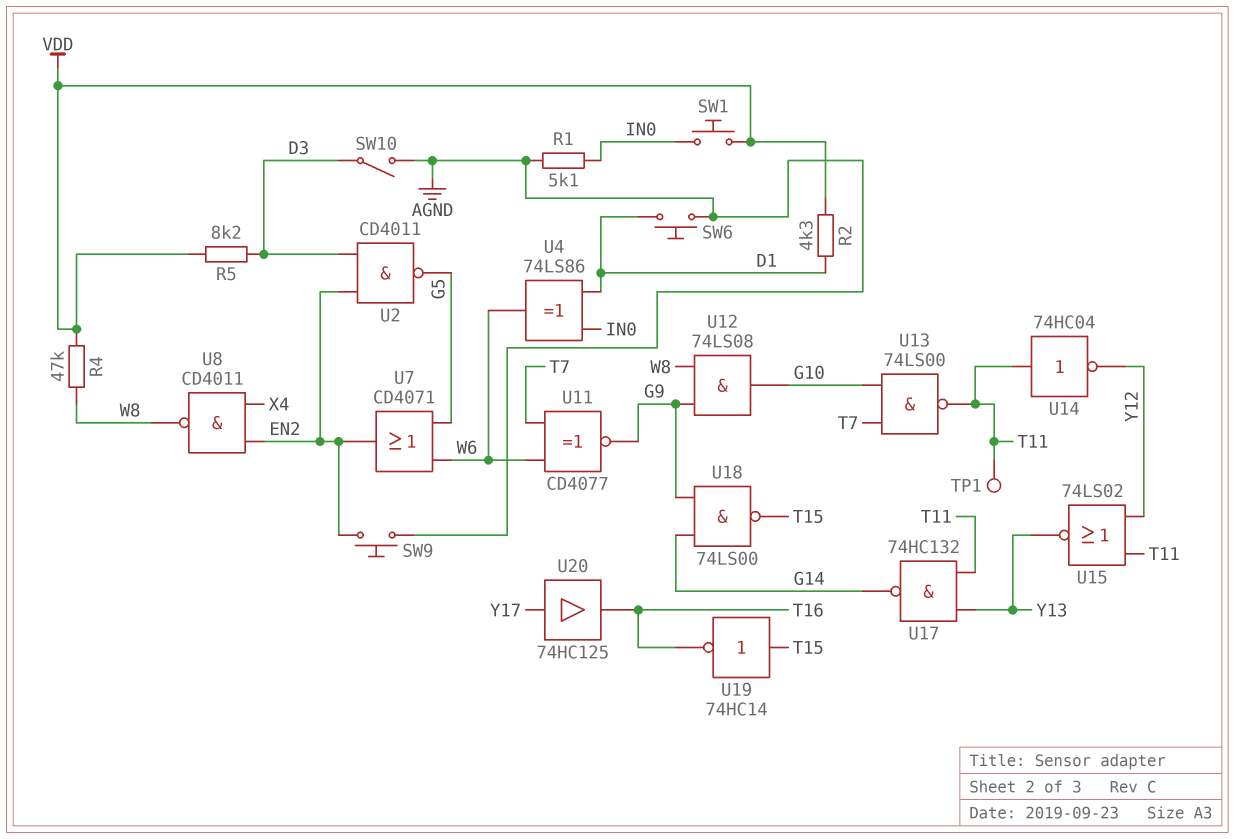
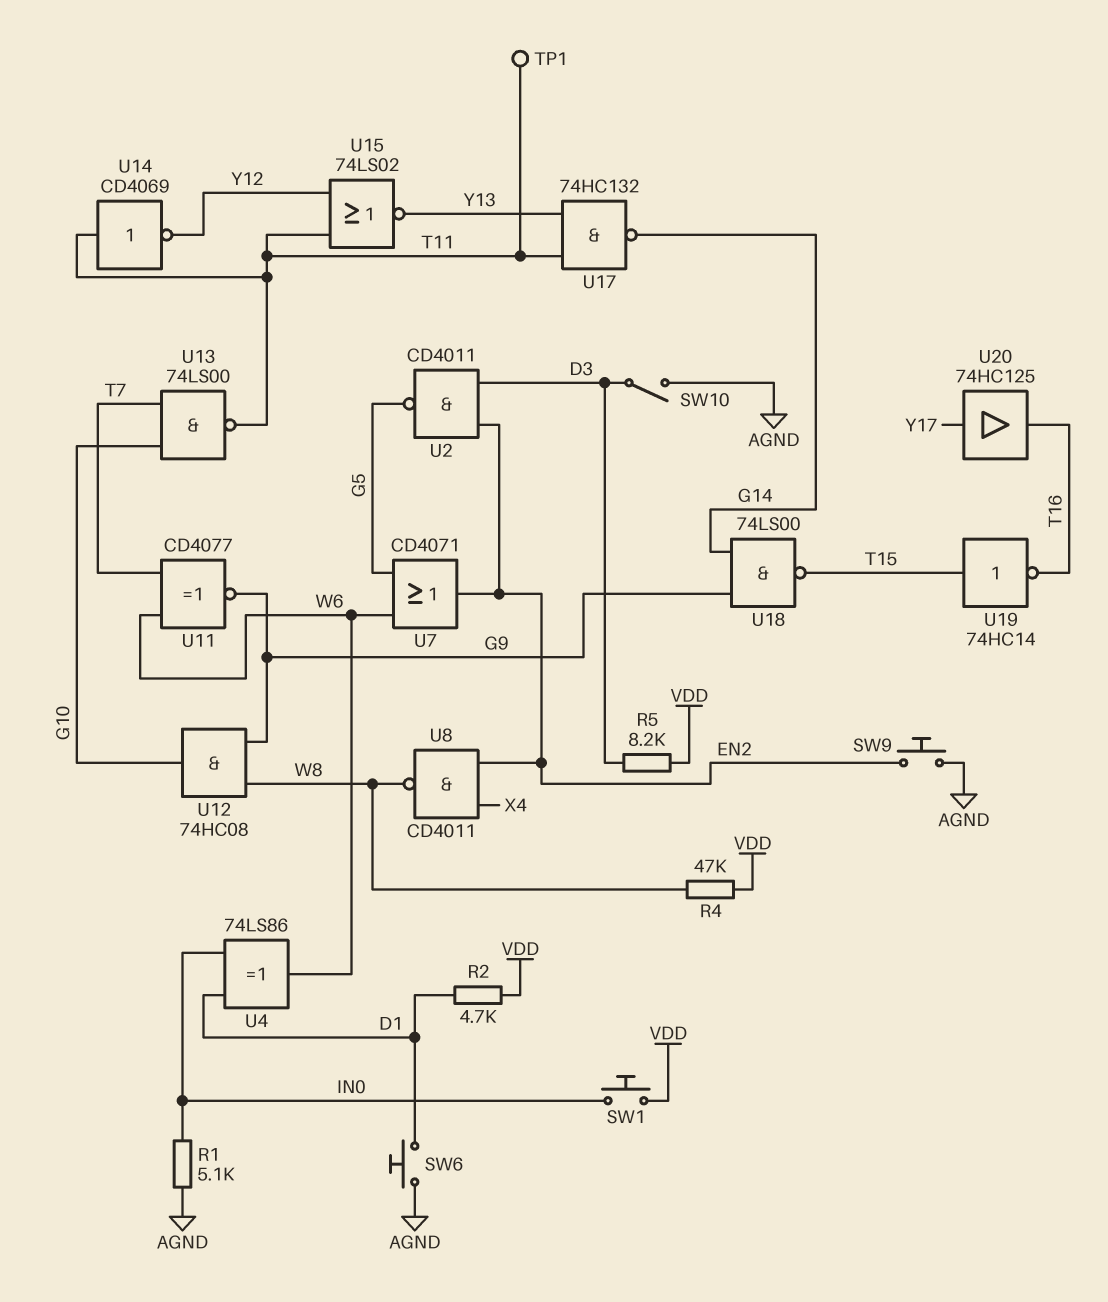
R2: 4.3k (D1, VDD) -> 4.7k (D1, VDD)
U12: AND 74LS08 (in G9, in W8, out G10) -> AND 74HC08 (in G9, in W8, out G10)
U14: NOT 74HC04 (in T11, out Y12) -> NOT CD4069 (in T11, out Y12)

